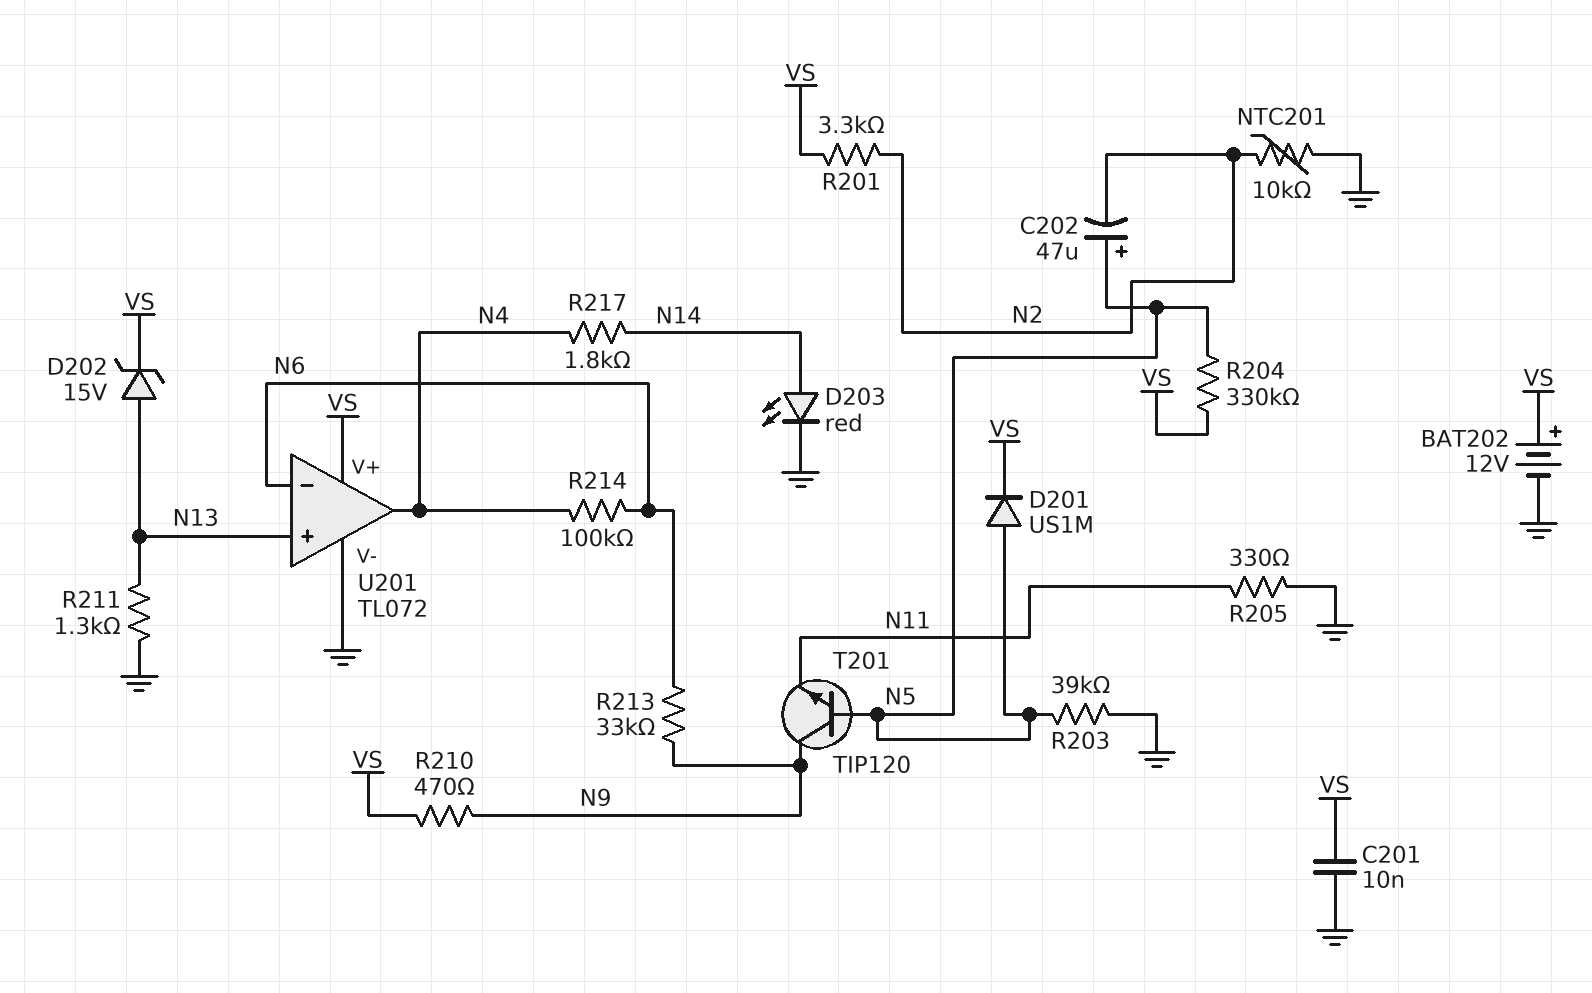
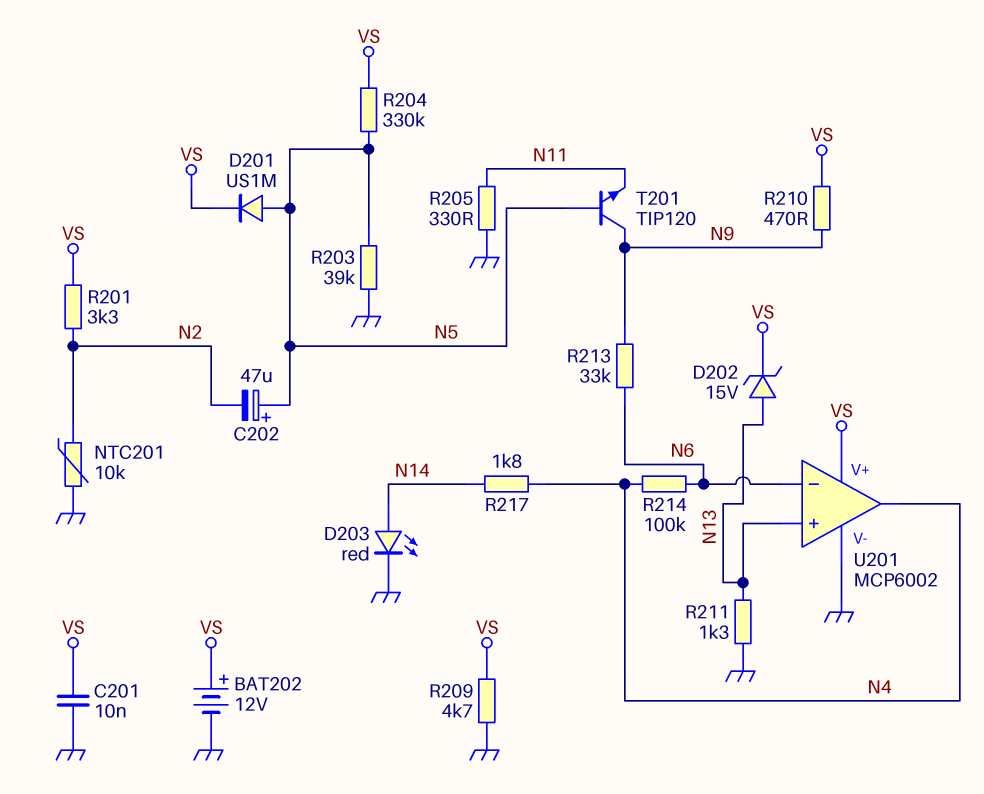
R209: none -> 4.7k (GND, VS)
U201: TL072 -> MCP6002

